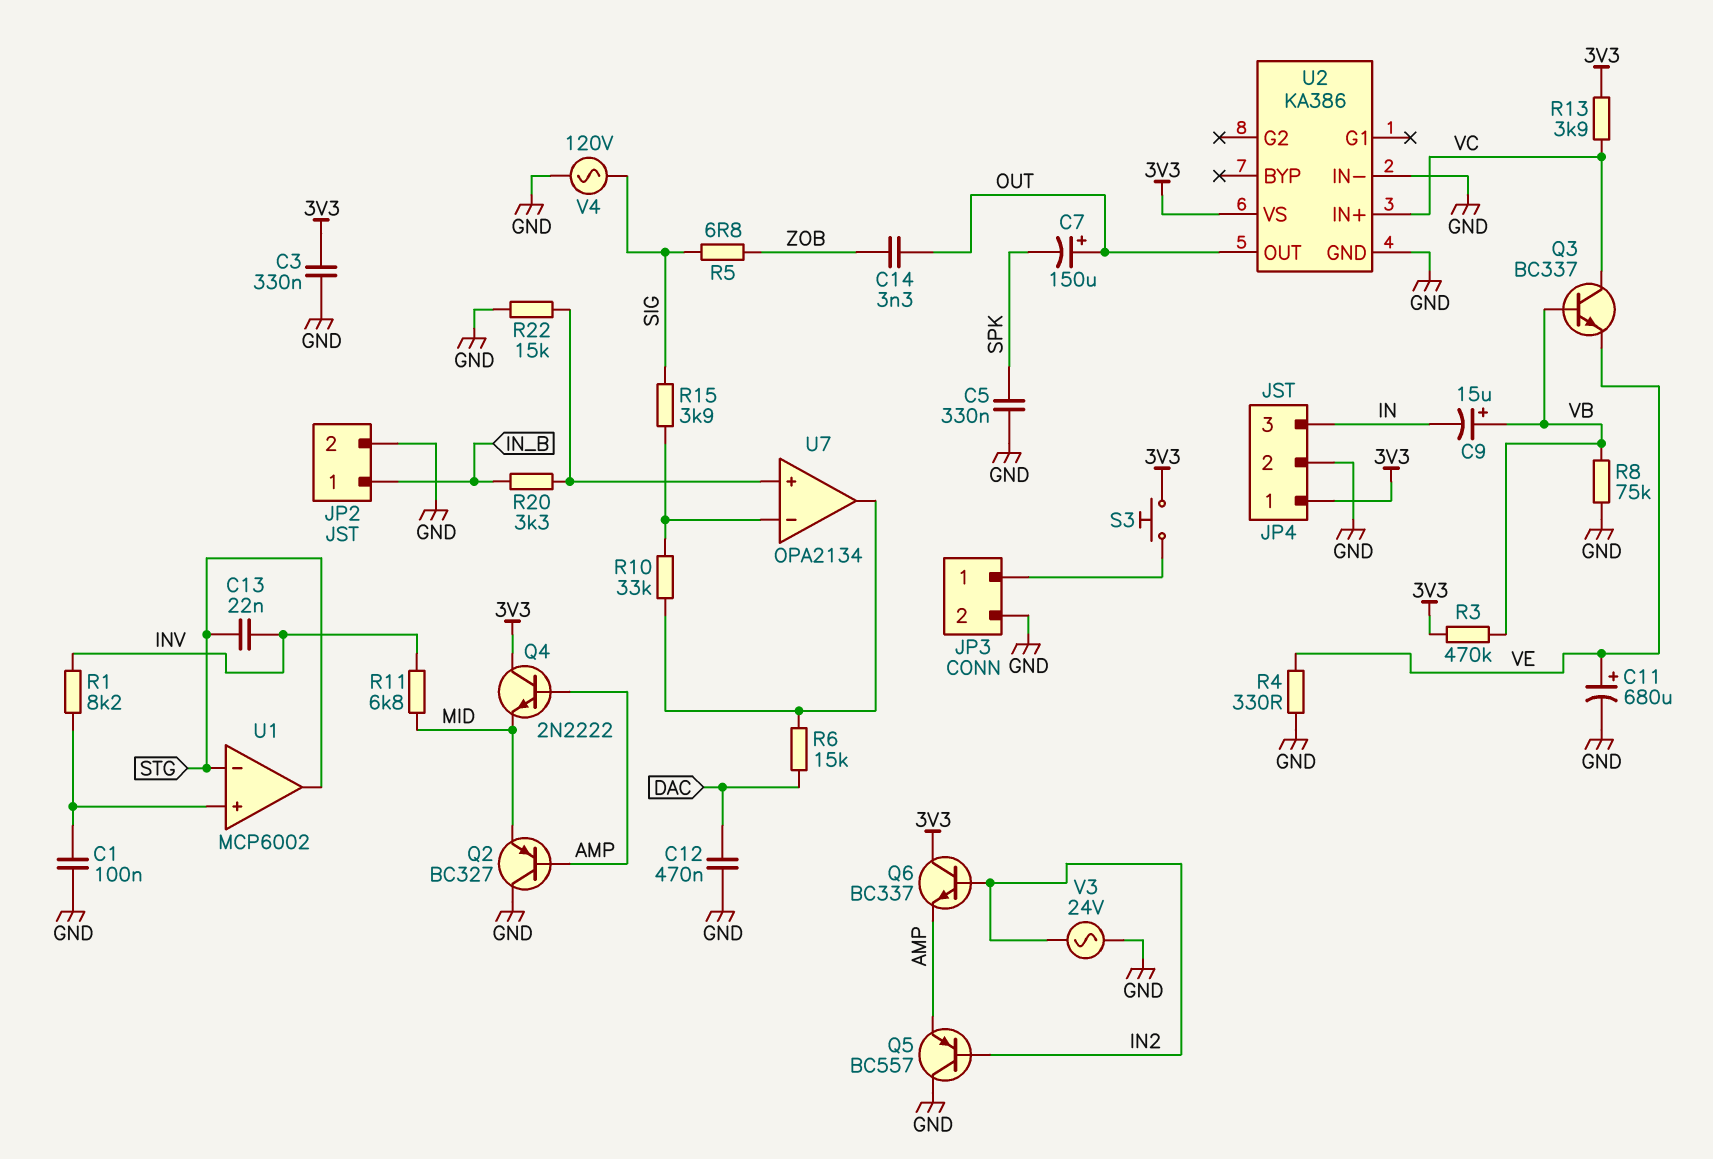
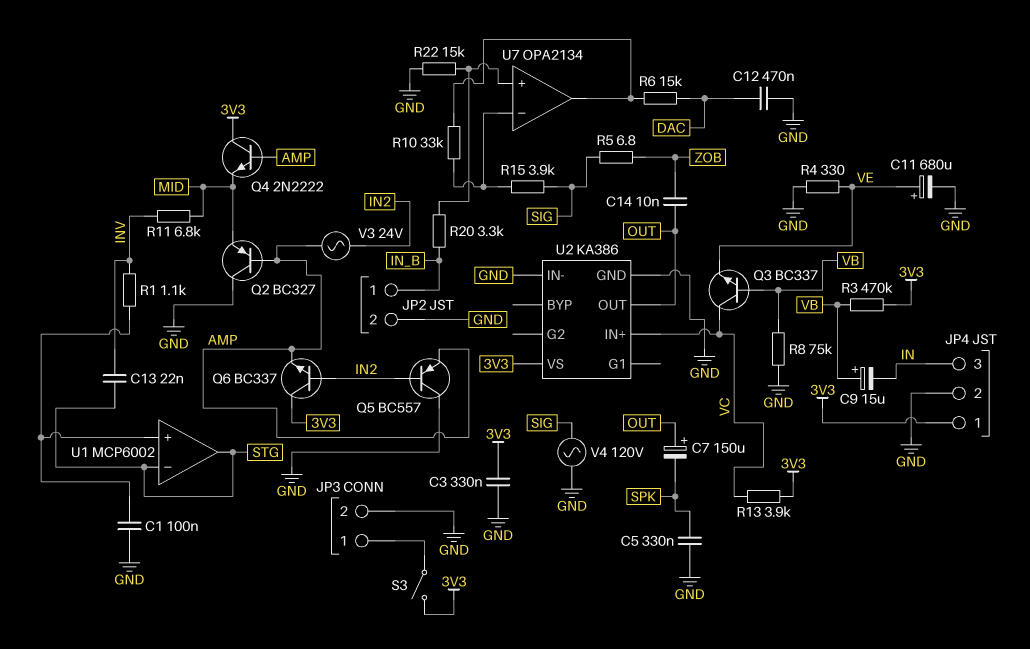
C14: 3.3nF (OUT, ZOB) -> 10nF (OUT, ZOB)
R1: 8.2k (INV, U1/in+) -> 1.1k (INV, U1/in+)
S3: button (3V3, JP3/1) -> switch (3V3, JP3/1)
V3: AC 24V (GND, IN2) -> AC 24V (AMP, IN2)

